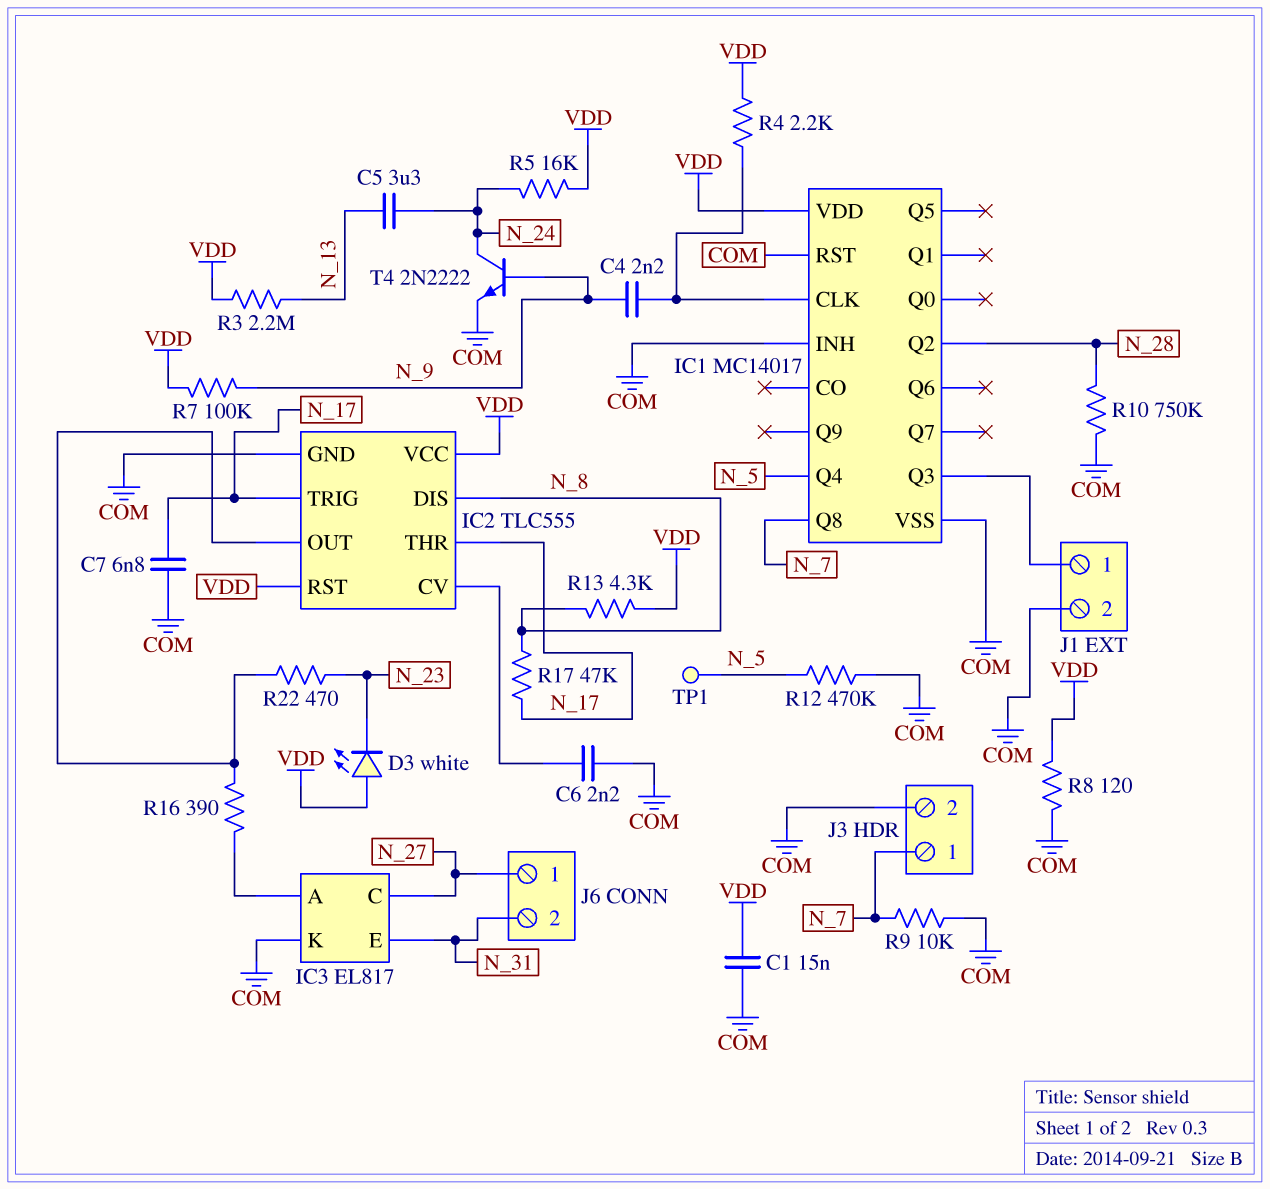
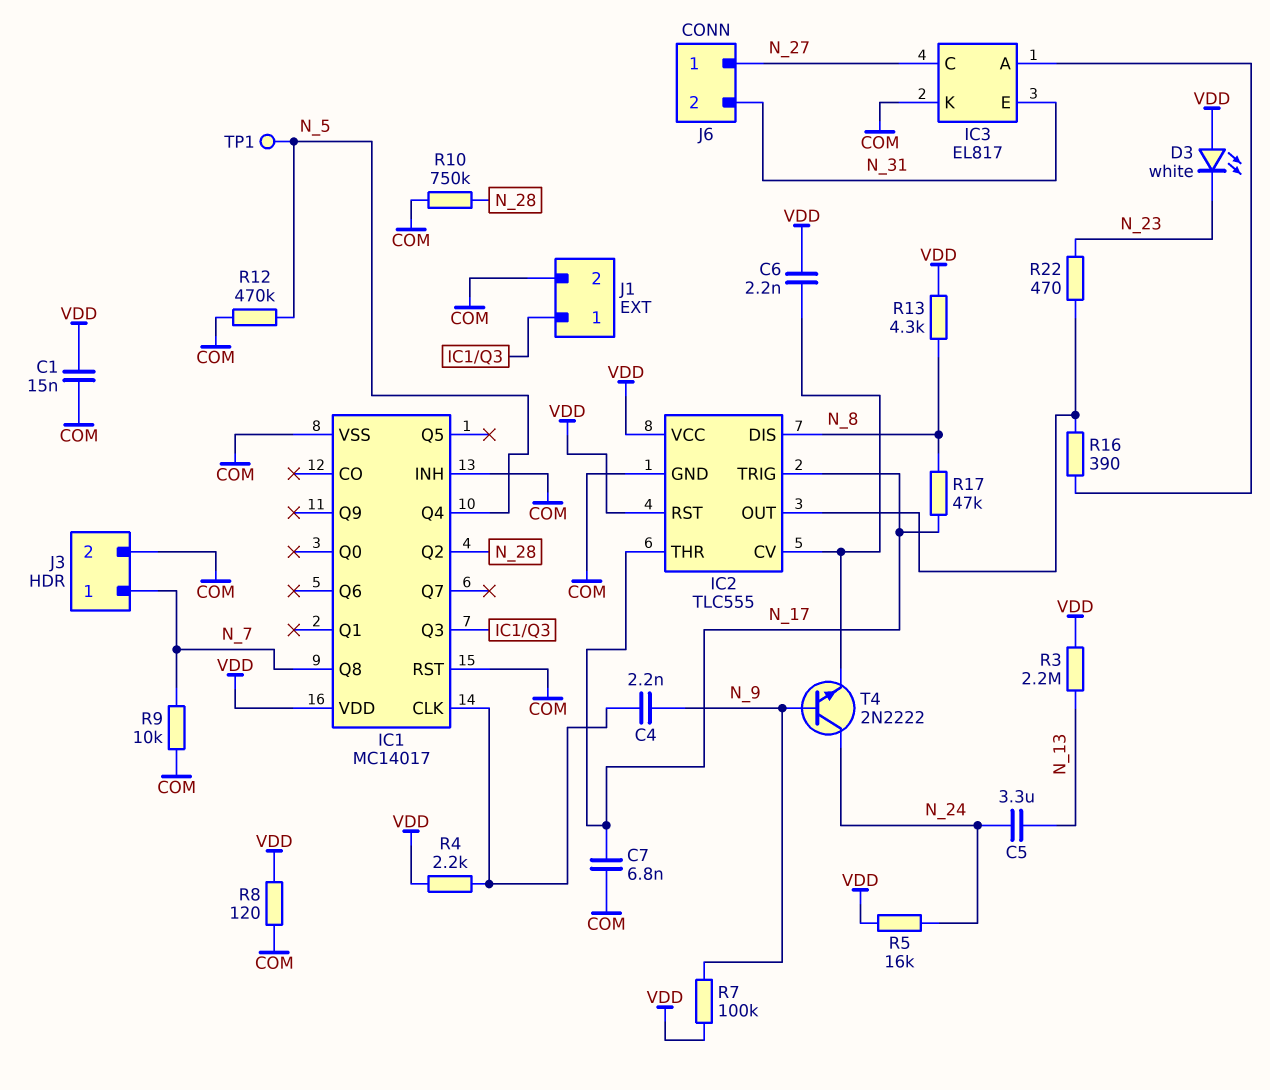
C6: 2.2nF (COM, IC2/CV) -> 2.2nF (IC2/CV, VDD)
T4: NPN 2N2222 (B N_9, C N_24, E COM) -> NPN 2N2222 (B N_9, C N_24, E IC2/CV)

